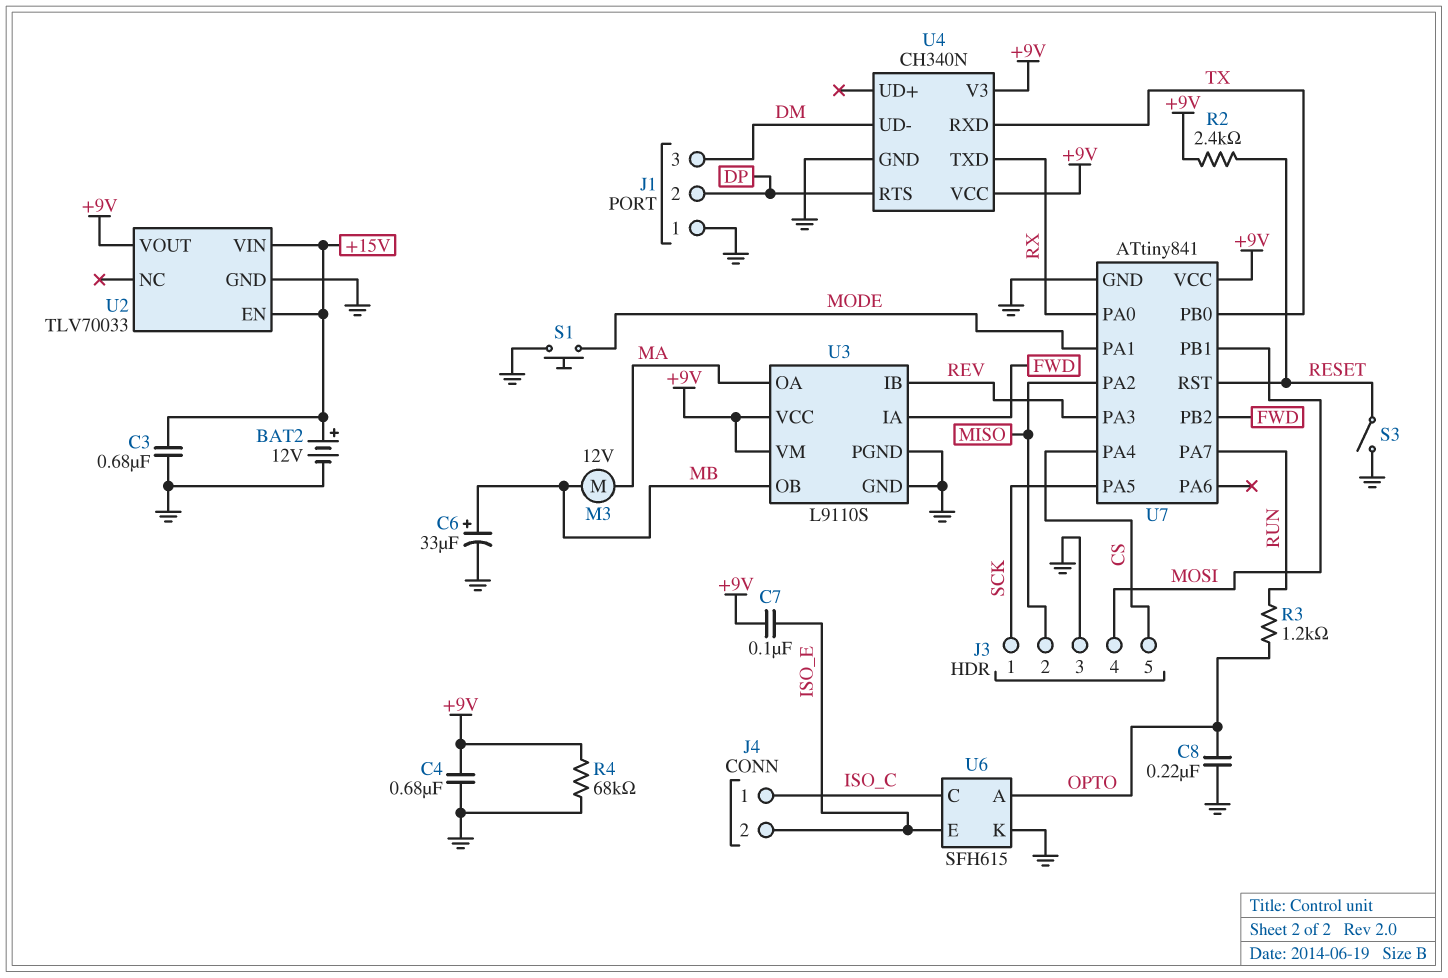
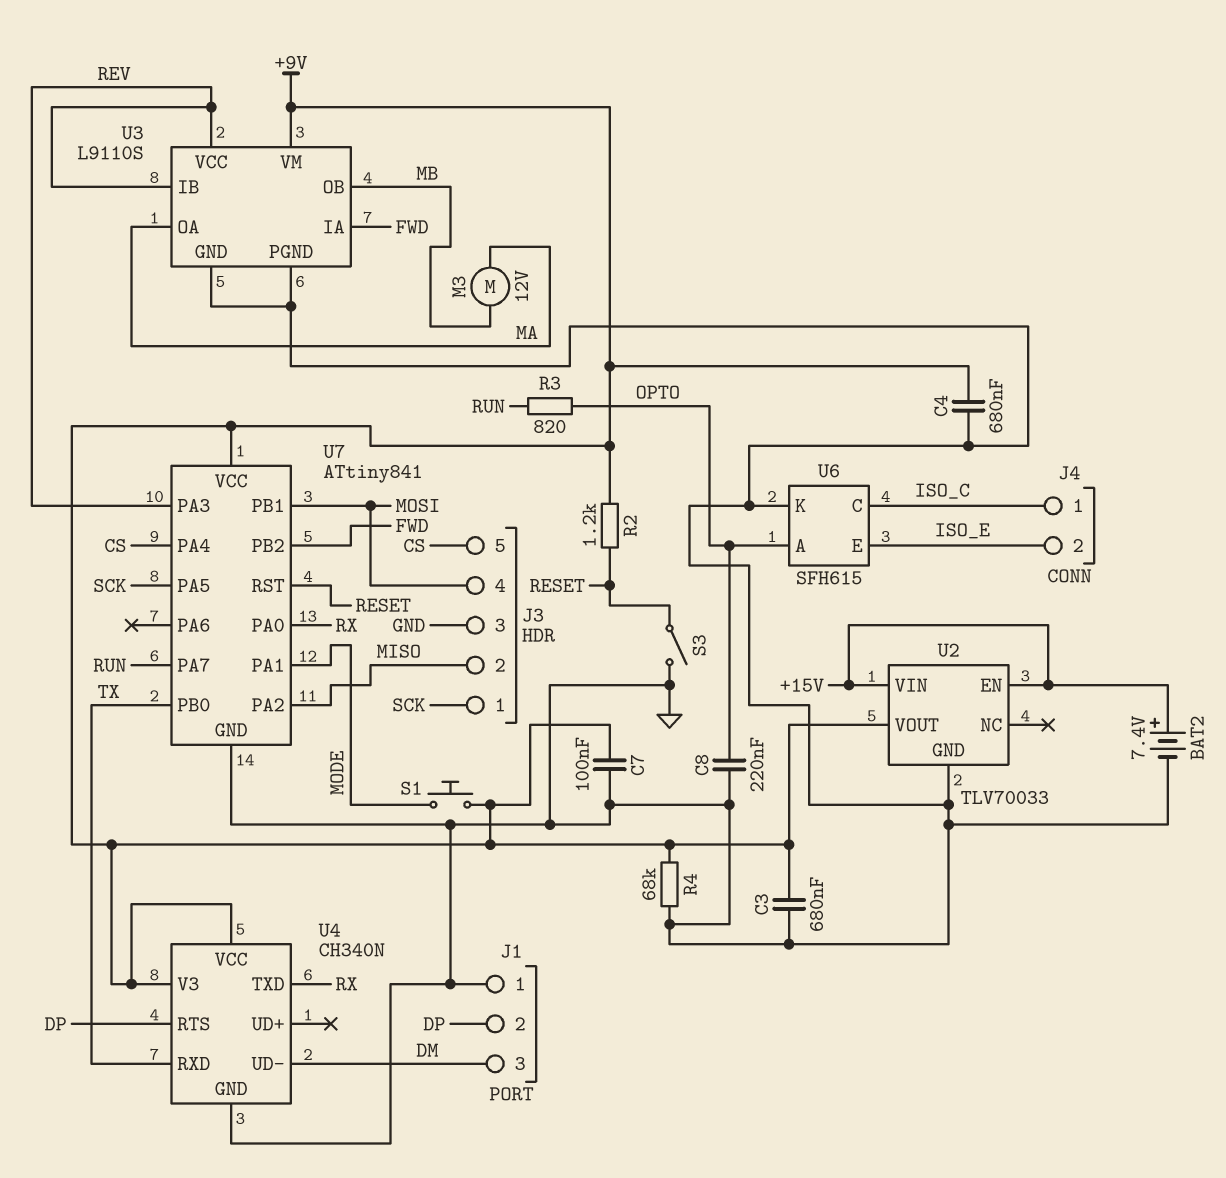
BAT2: 12V (plus +15V, minus GND) -> 7.4V (plus +15V, minus GND)
C3: 680nF (+15V, GND) -> 680nF (+9V, GND)
C6: 33uF (plus MB, minus GND) -> none
C7: 100nF (+9V, ISO_E) -> 100nF (+9V, GND)
R2: 2.4k (+9V, RESET) -> 1.2k (+9V, RESET)
R3: 1.2k (OPTO, RUN) -> 820 (OPTO, RUN)
S1: button (GND, MODE) -> button (+9V, MODE)
U3 pin VCC: +9V -> REV

